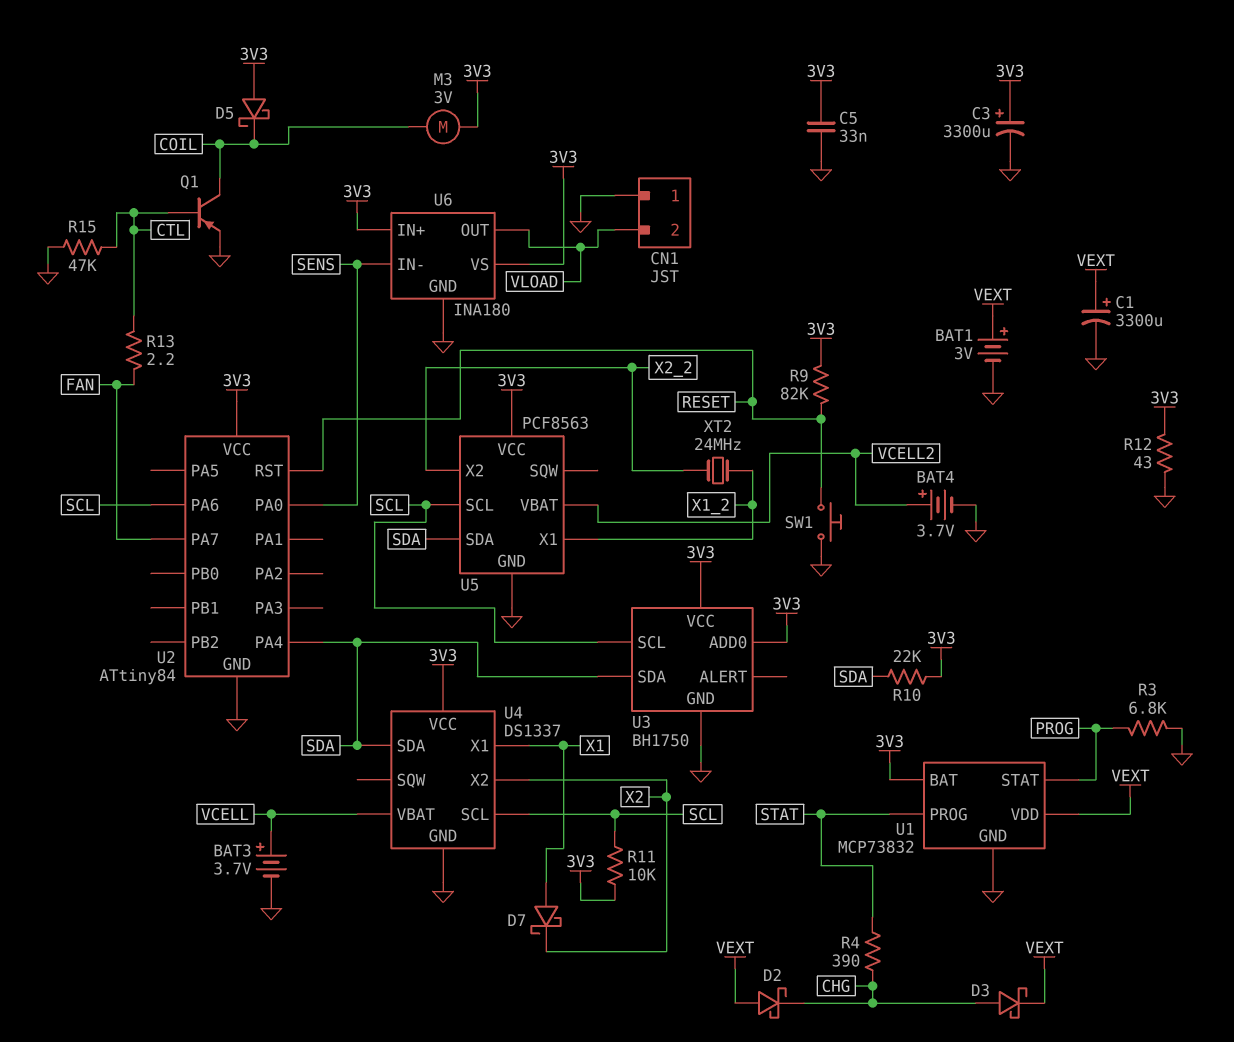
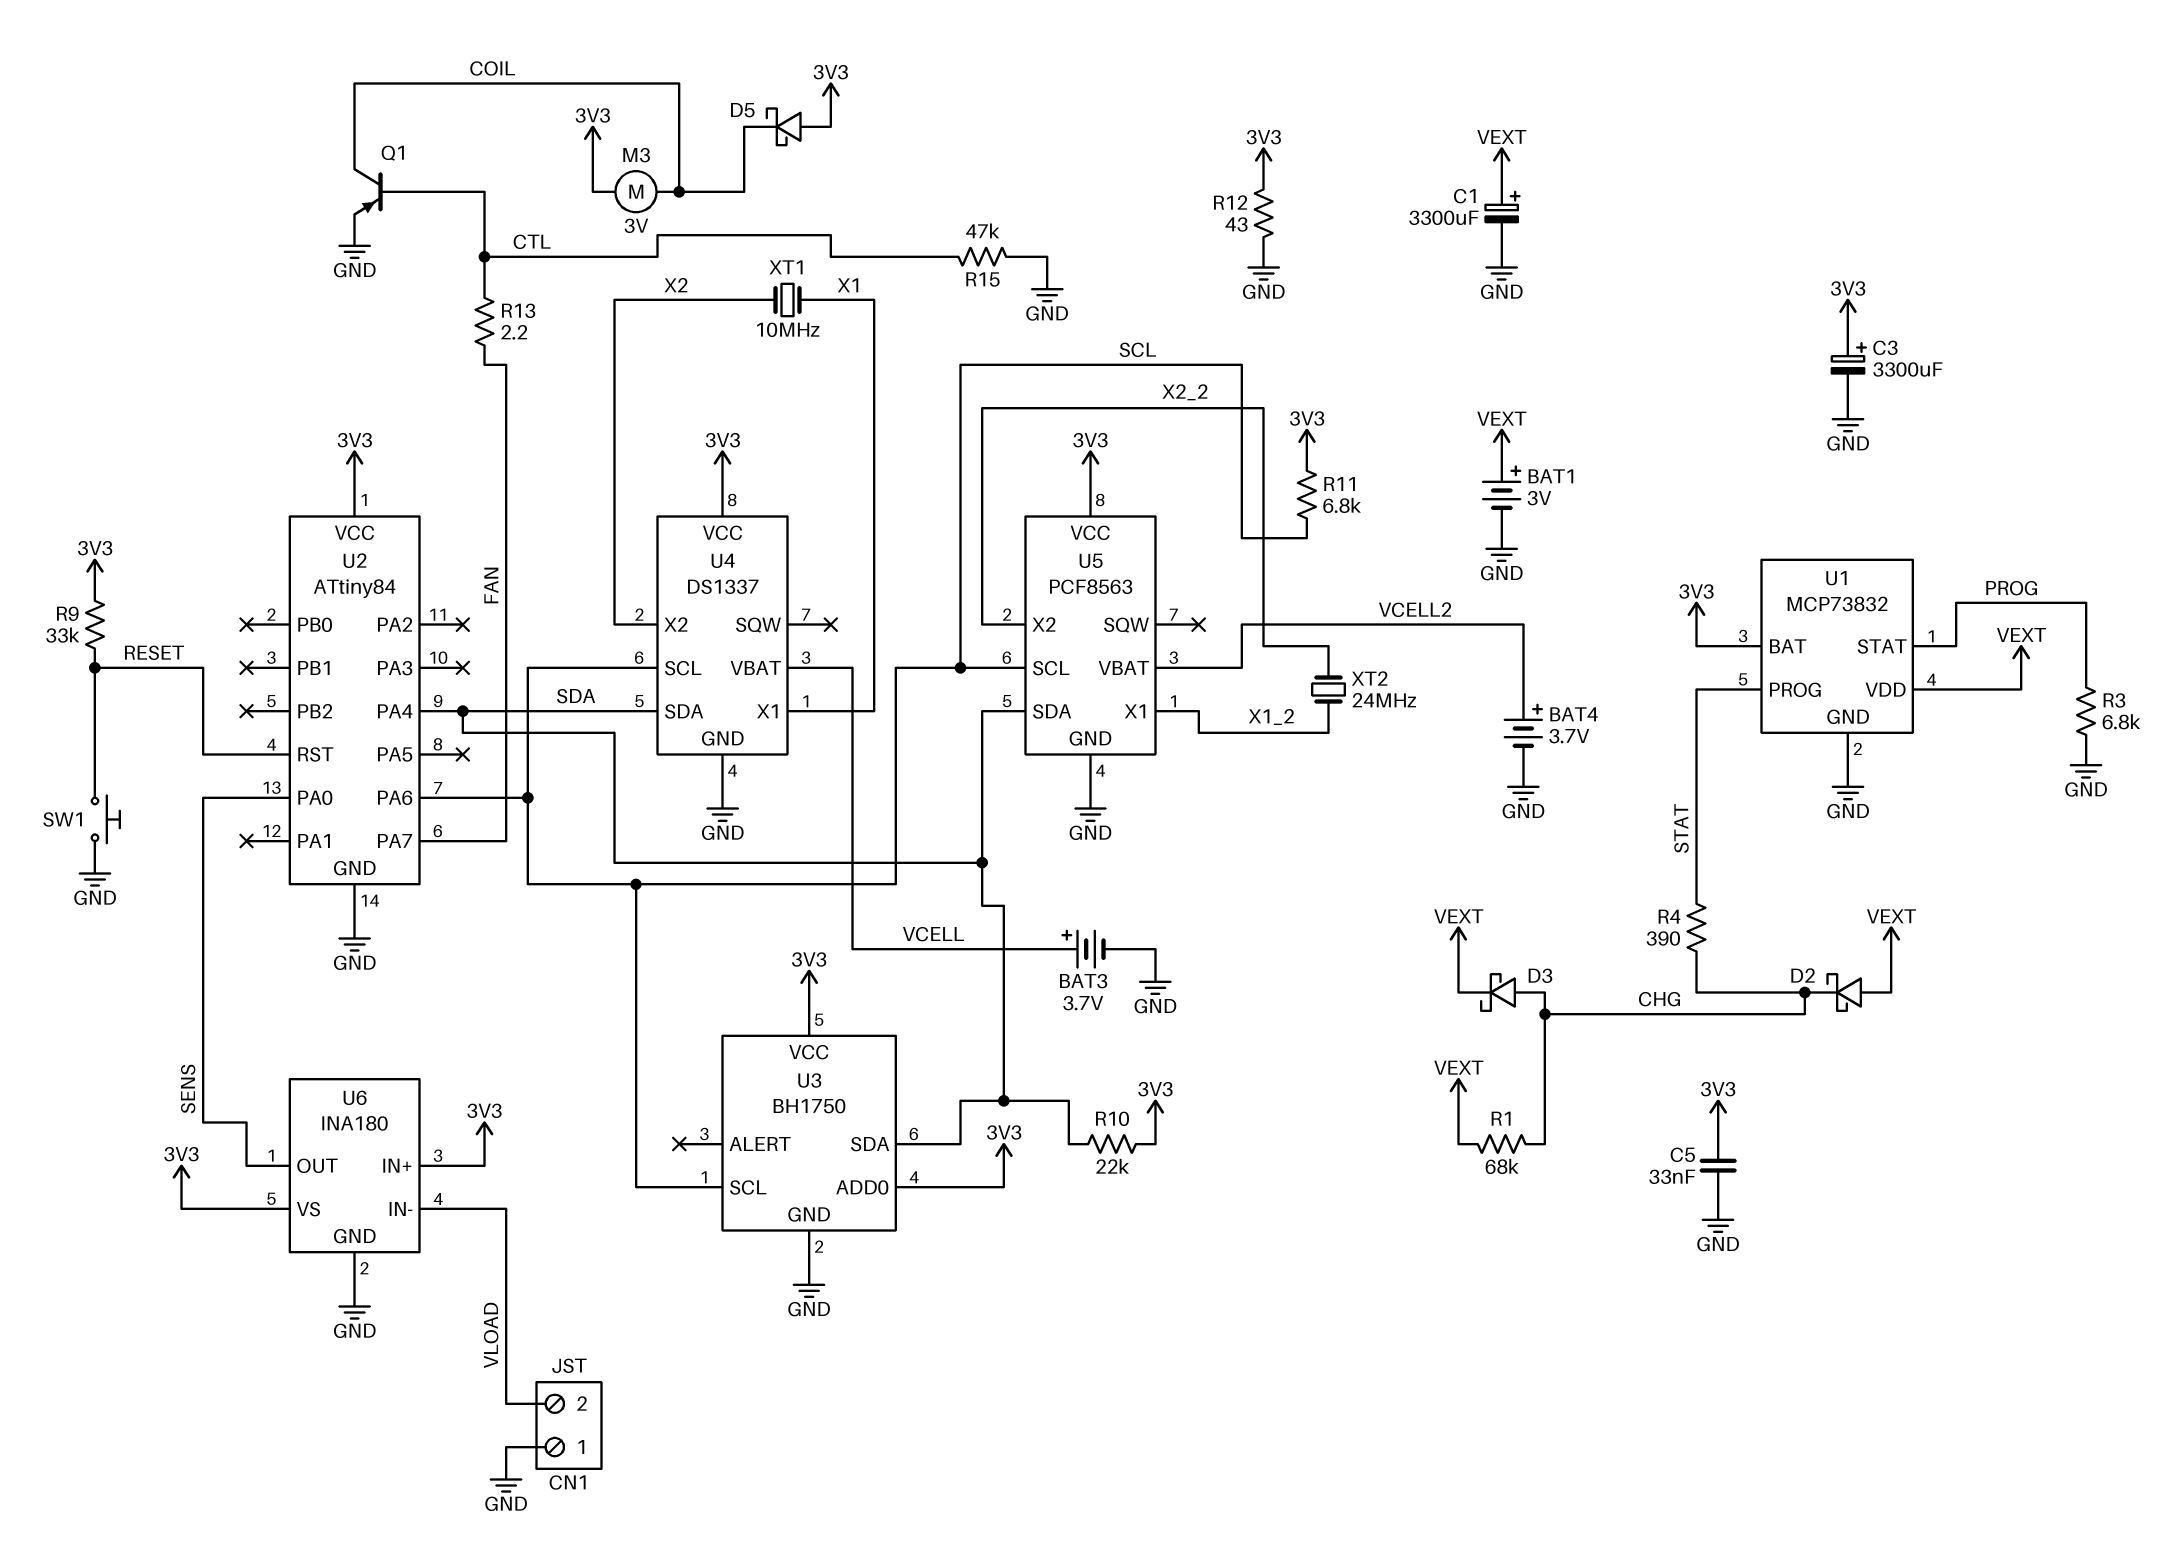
D7: schottky (A X1, K X2) -> none
R1: none -> 68k (CHG, VEXT)
R9: 82k (3V3, RESET) -> 33k (3V3, RESET)
R11: 10k (3V3, SCL) -> 6.8k (3V3, SCL)
U6 pin IN-: SENS -> VLOAD
U6 pin OUT: VLOAD -> SENS
XT1: none -> 10MHz (X1, X2)

